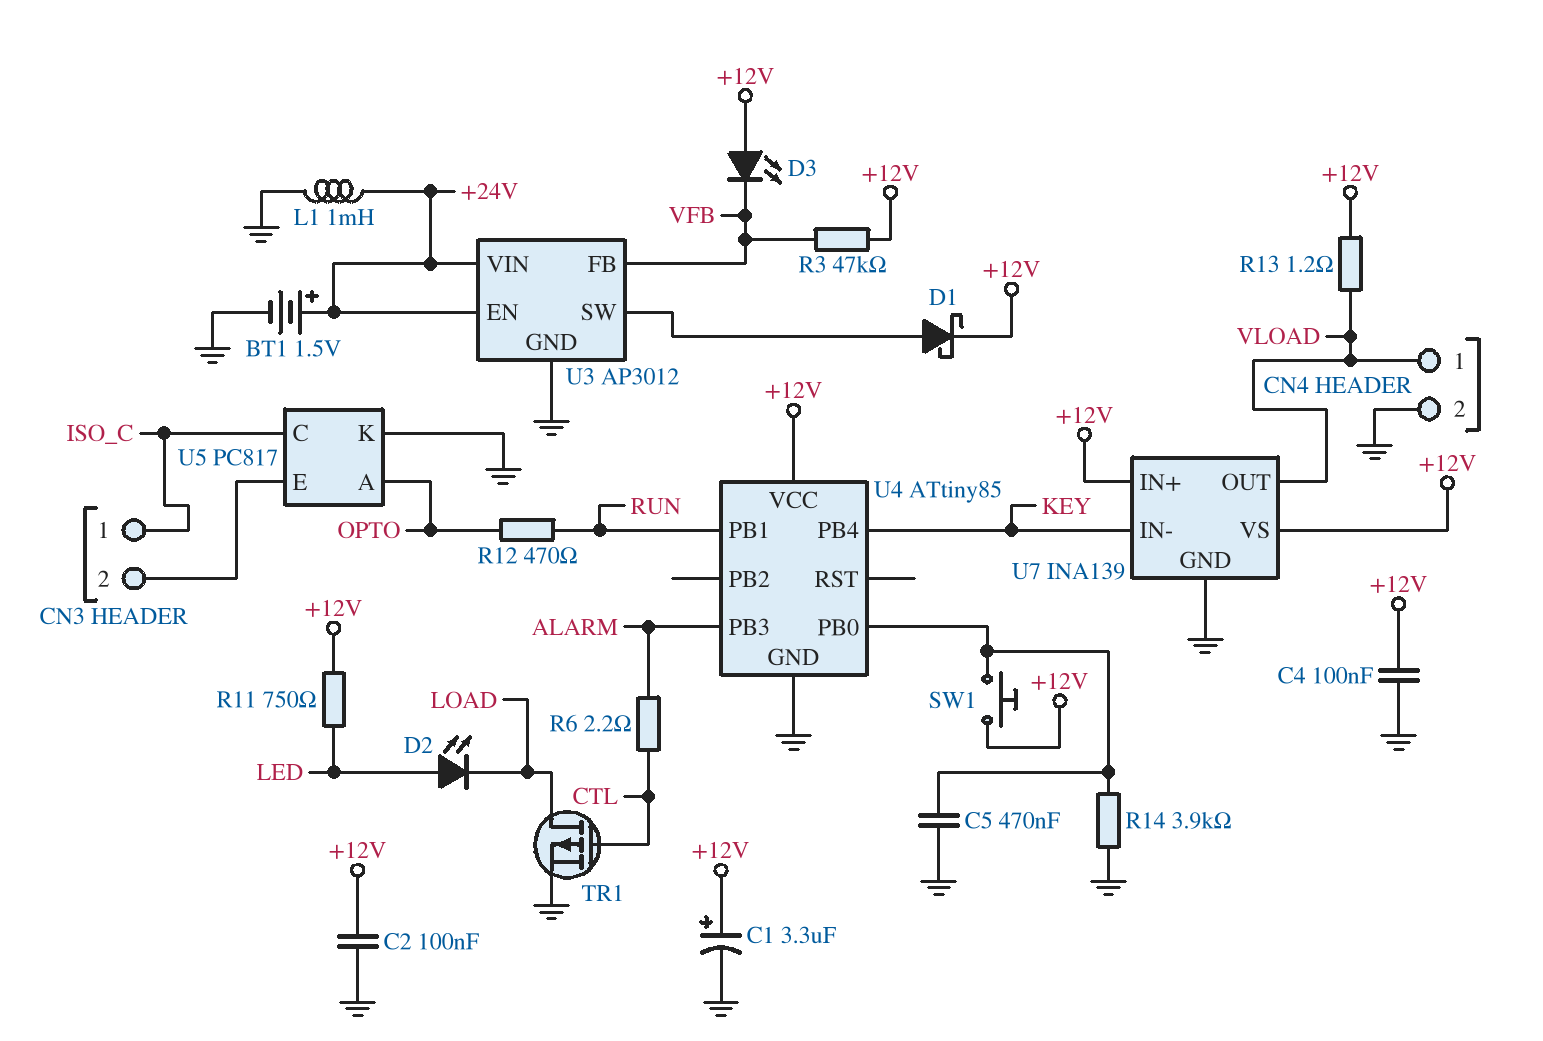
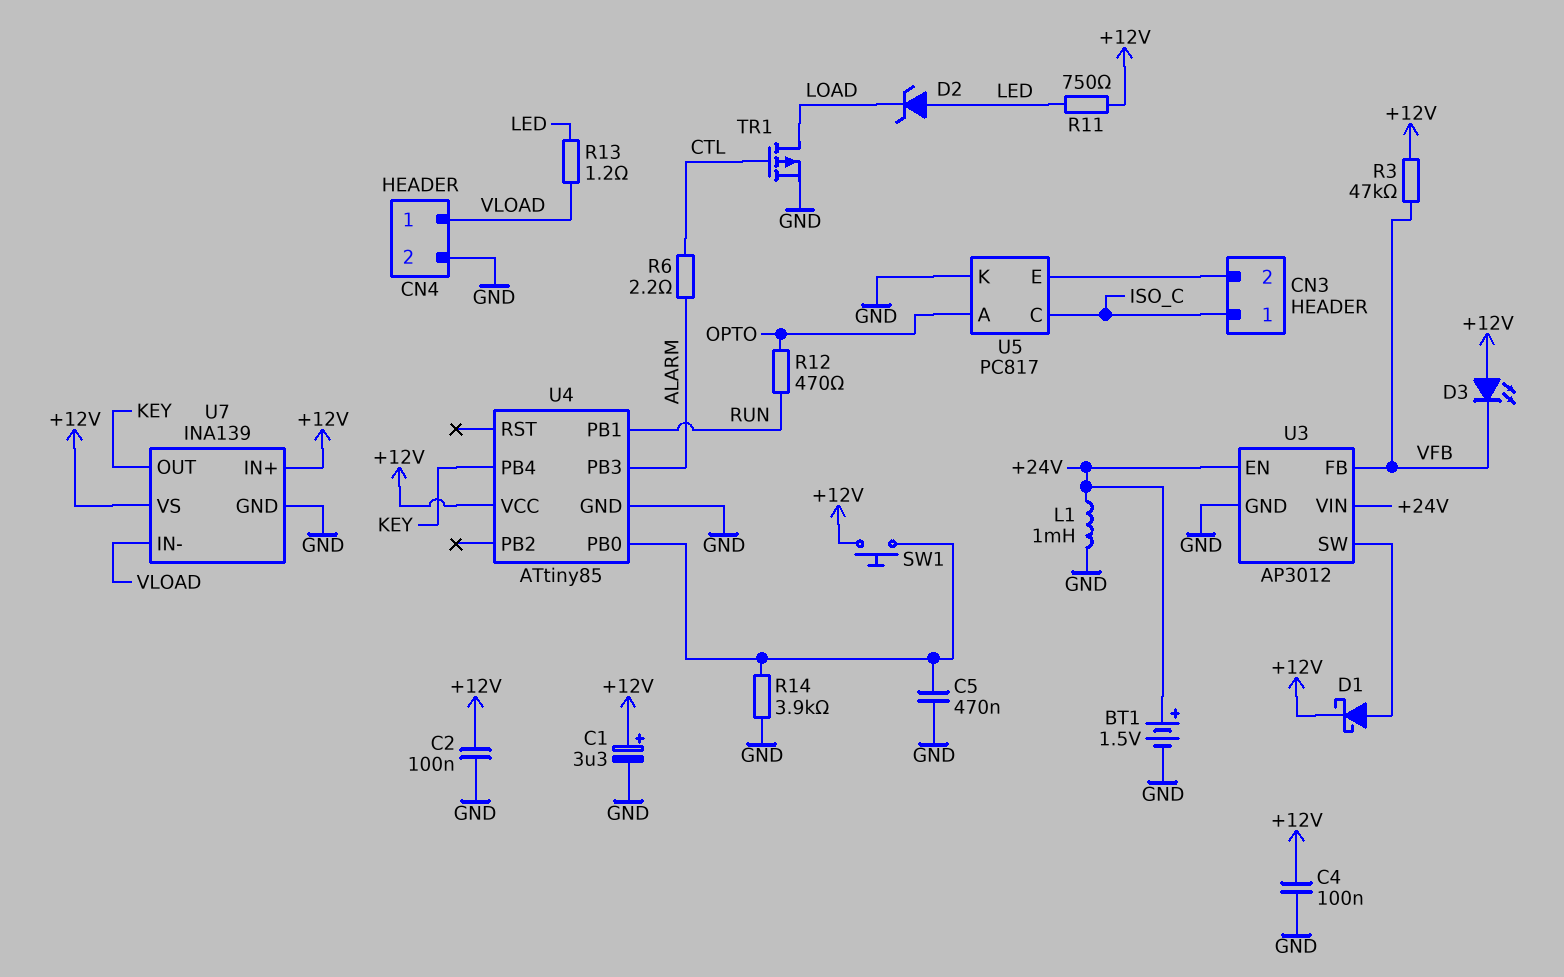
D2: LED (A LED, K LOAD) -> zener (A LED, K LOAD)
R13: 1.2 (+12V, VLOAD) -> 1.2 (LED, VLOAD)
U7 pin IN-: KEY -> VLOAD
U7 pin OUT: VLOAD -> KEY

